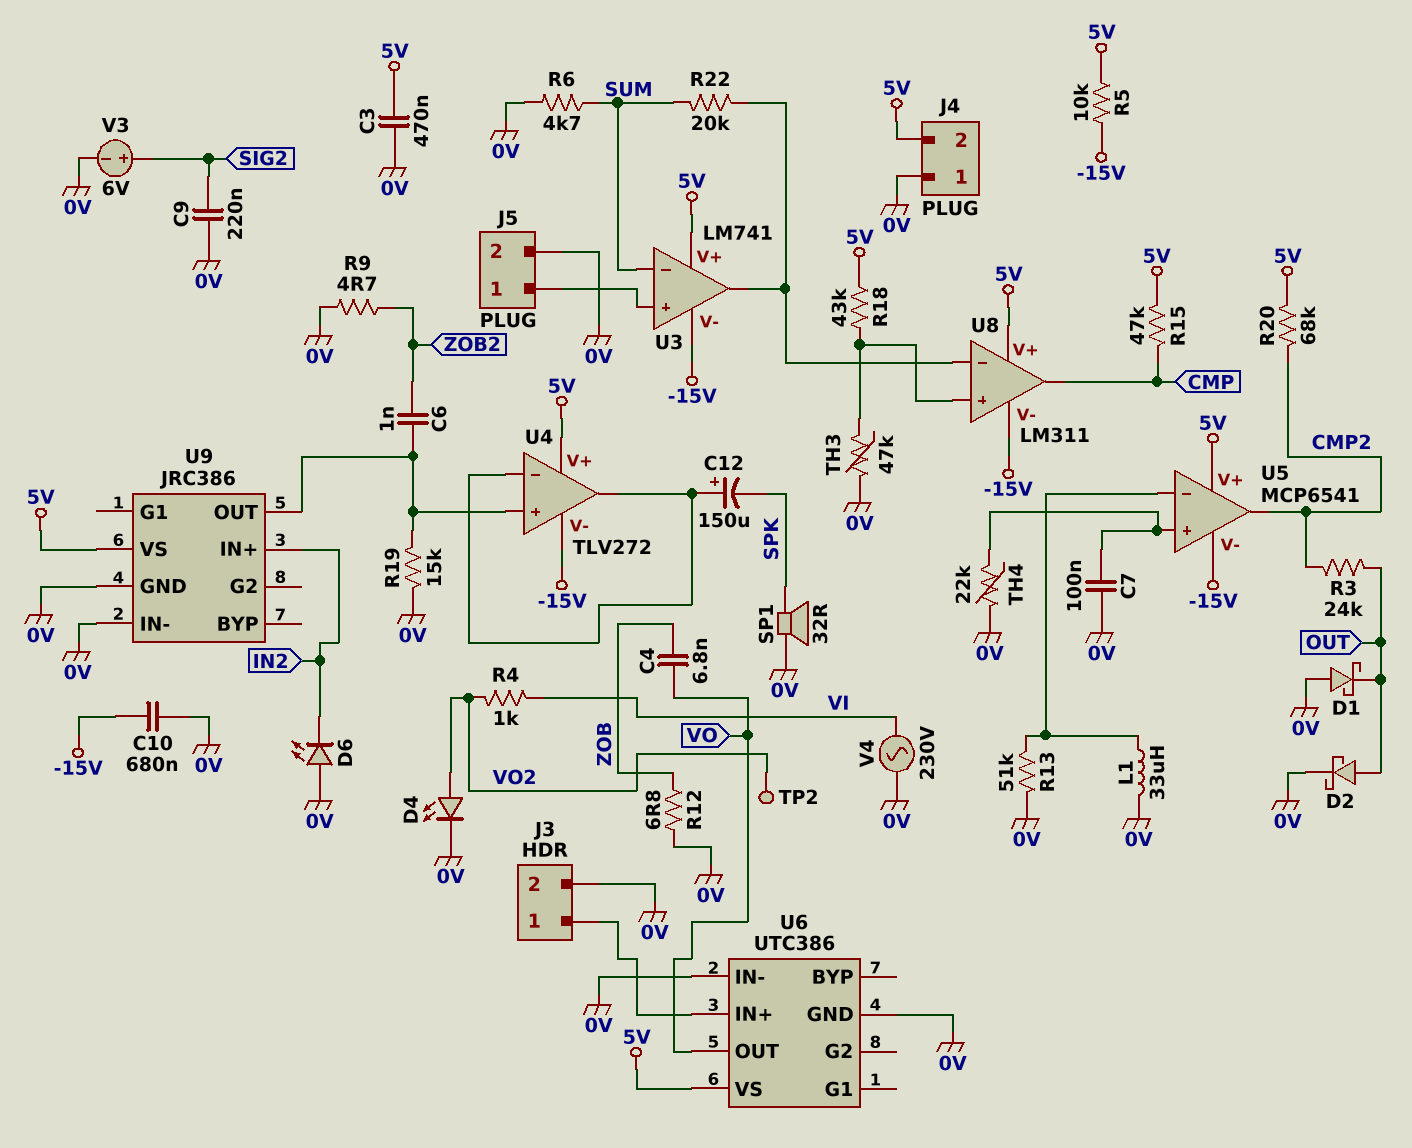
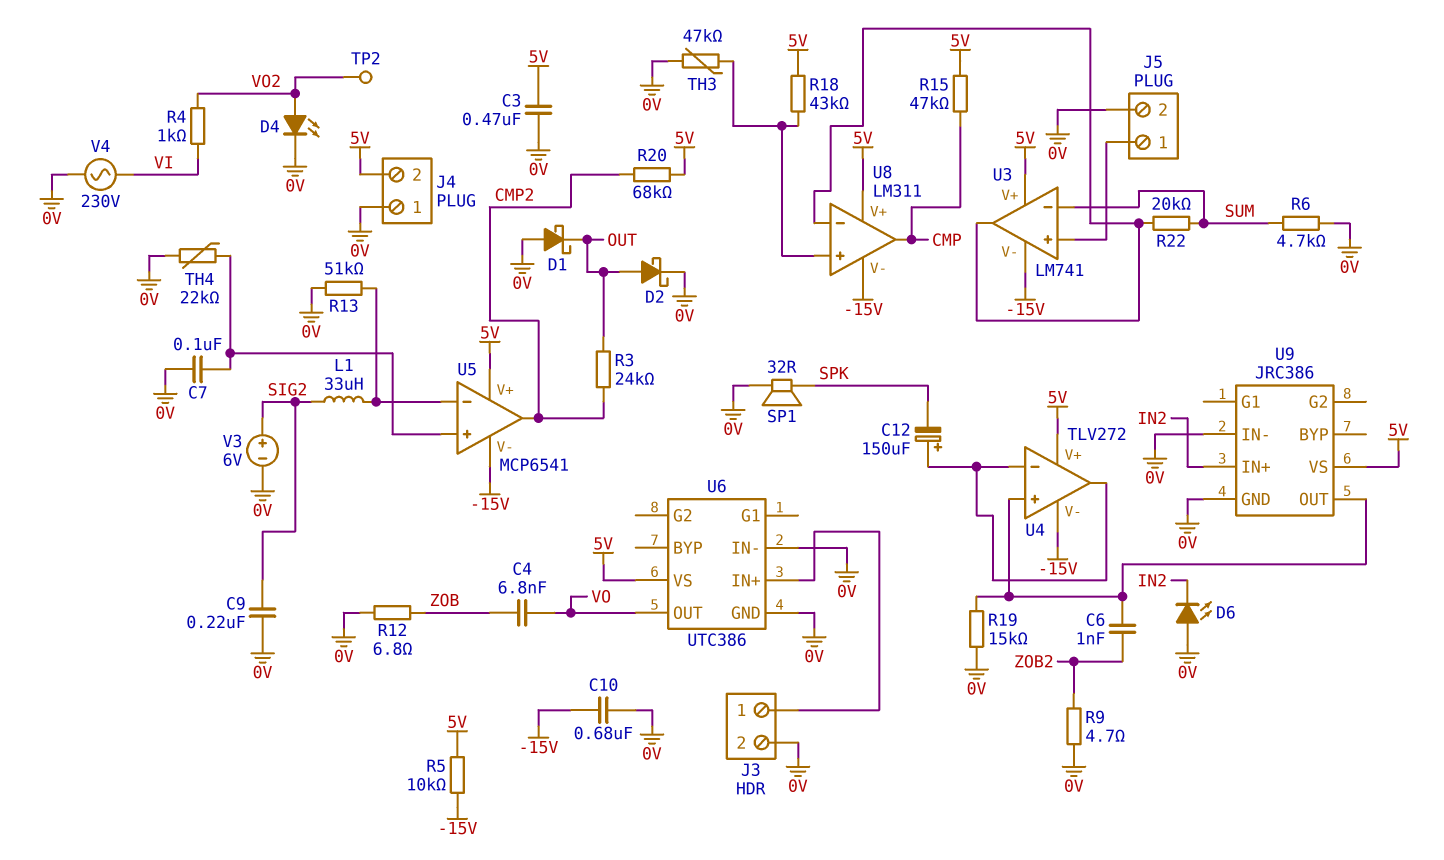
L1: 33uH (0V, U5/in-) -> 33uH (SIG2, U5/in-)

